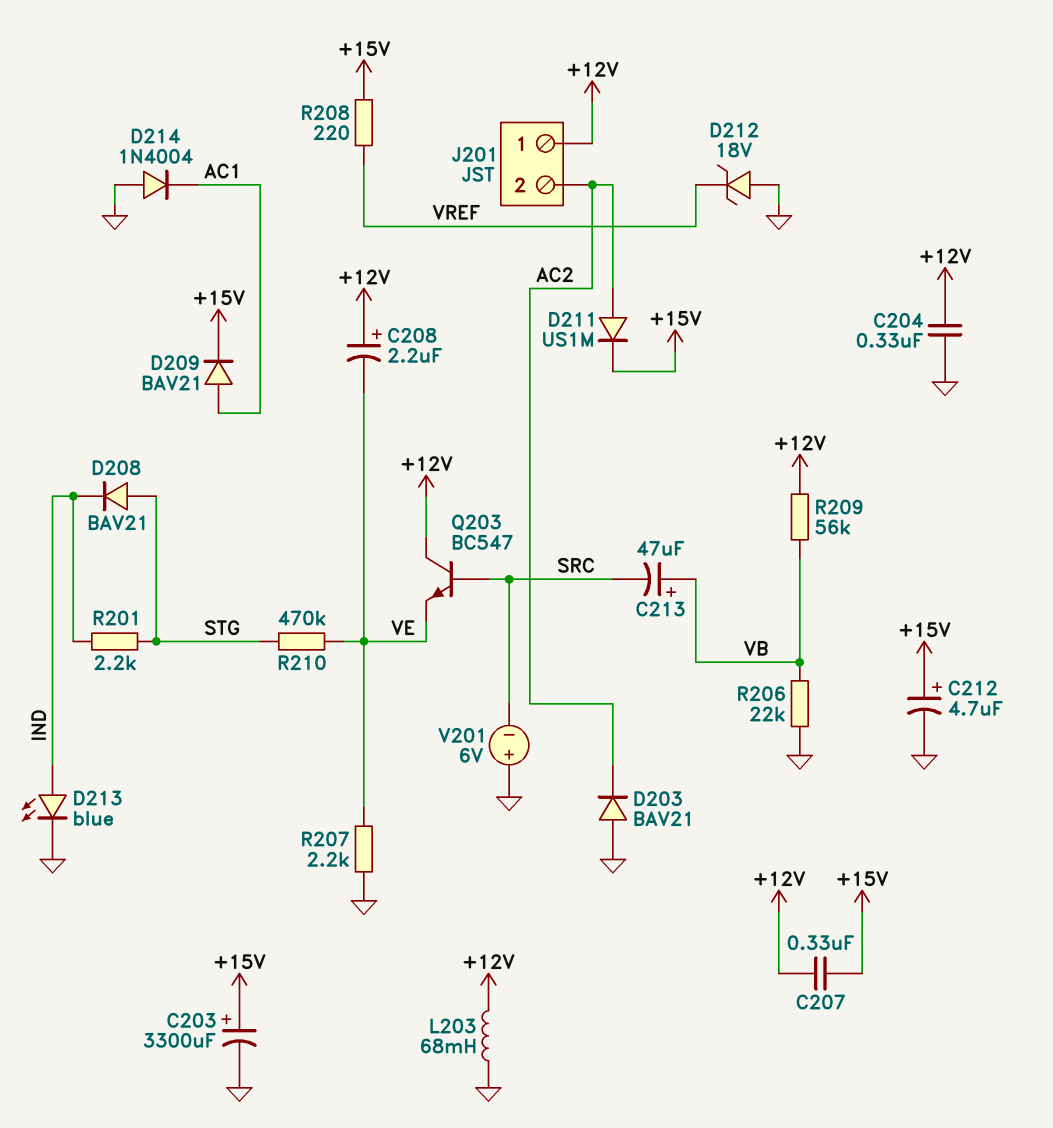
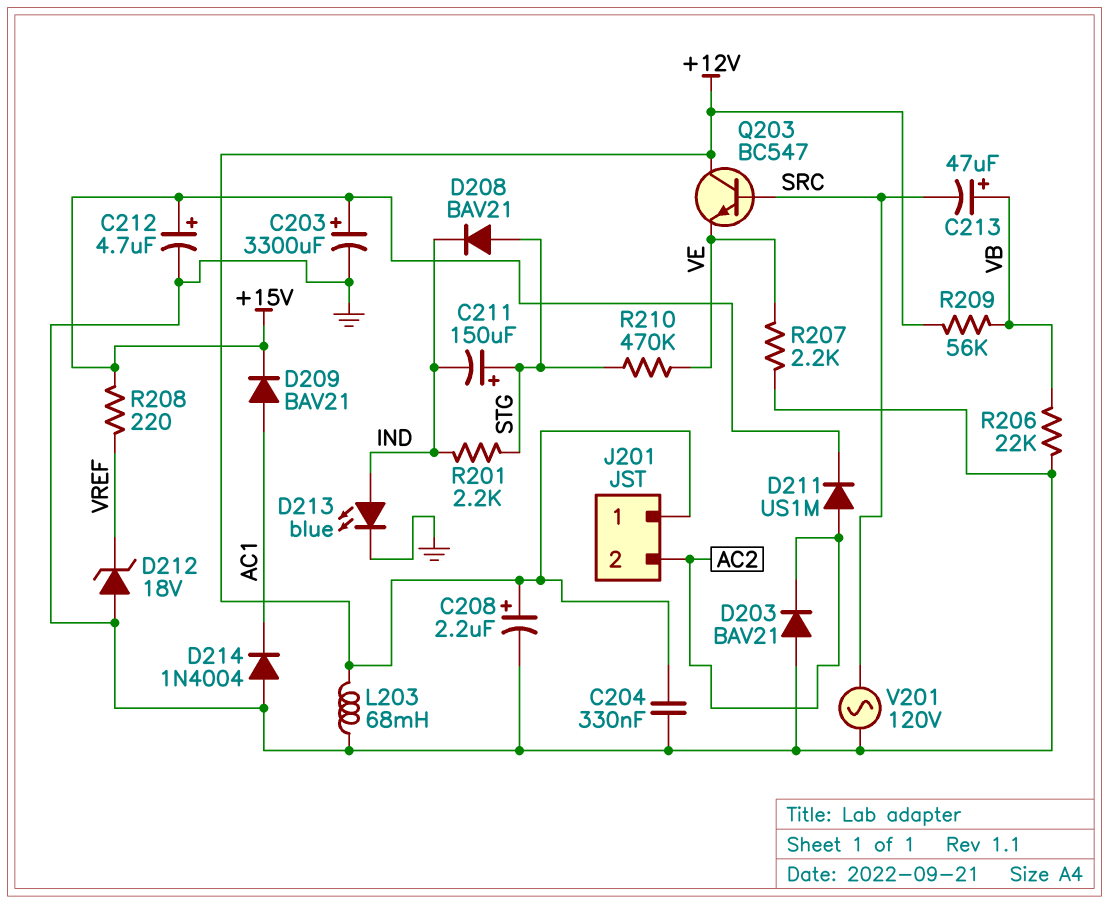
C207: 330nF (+12V, +15V) -> none
C208: 2.2uF (plus +12V, minus VE) -> 2.2uF (plus +12V, minus GND)
C211: none -> 150uF (plus STG, minus IND)
V201: 6V (plus GND, minus SRC) -> AC 120V (GND, SRC)

